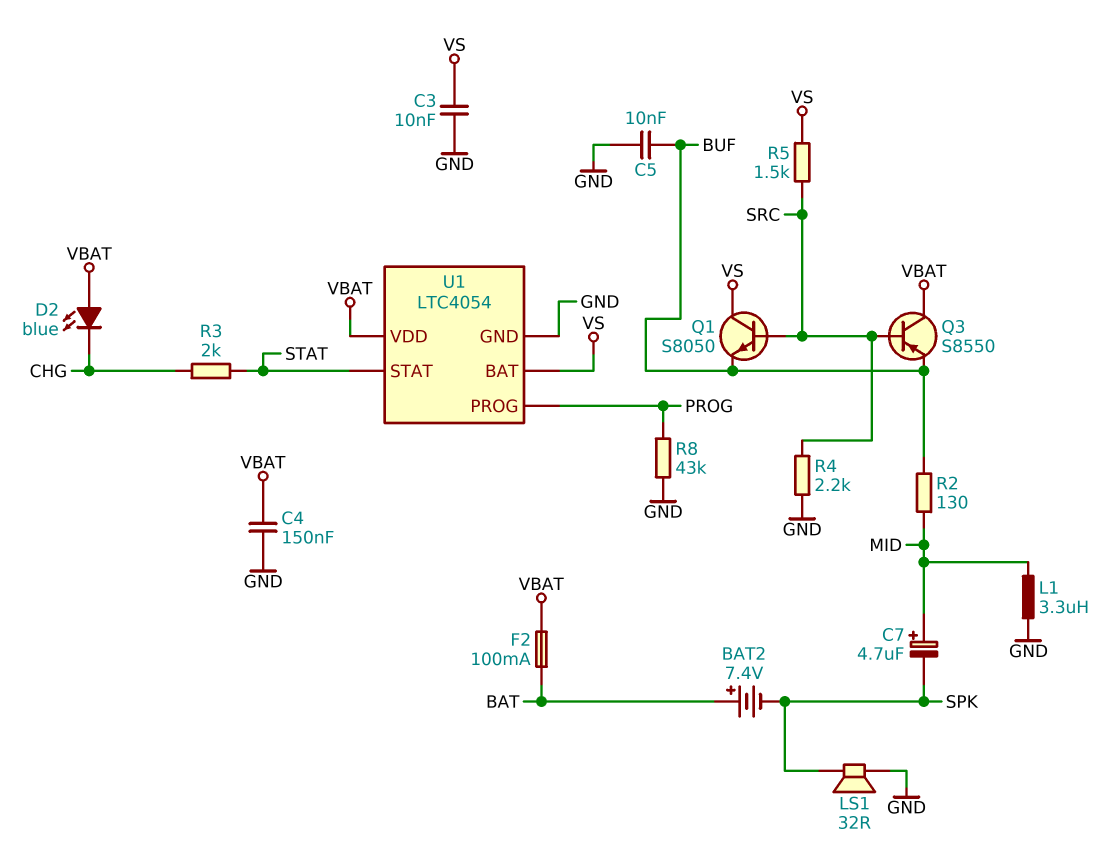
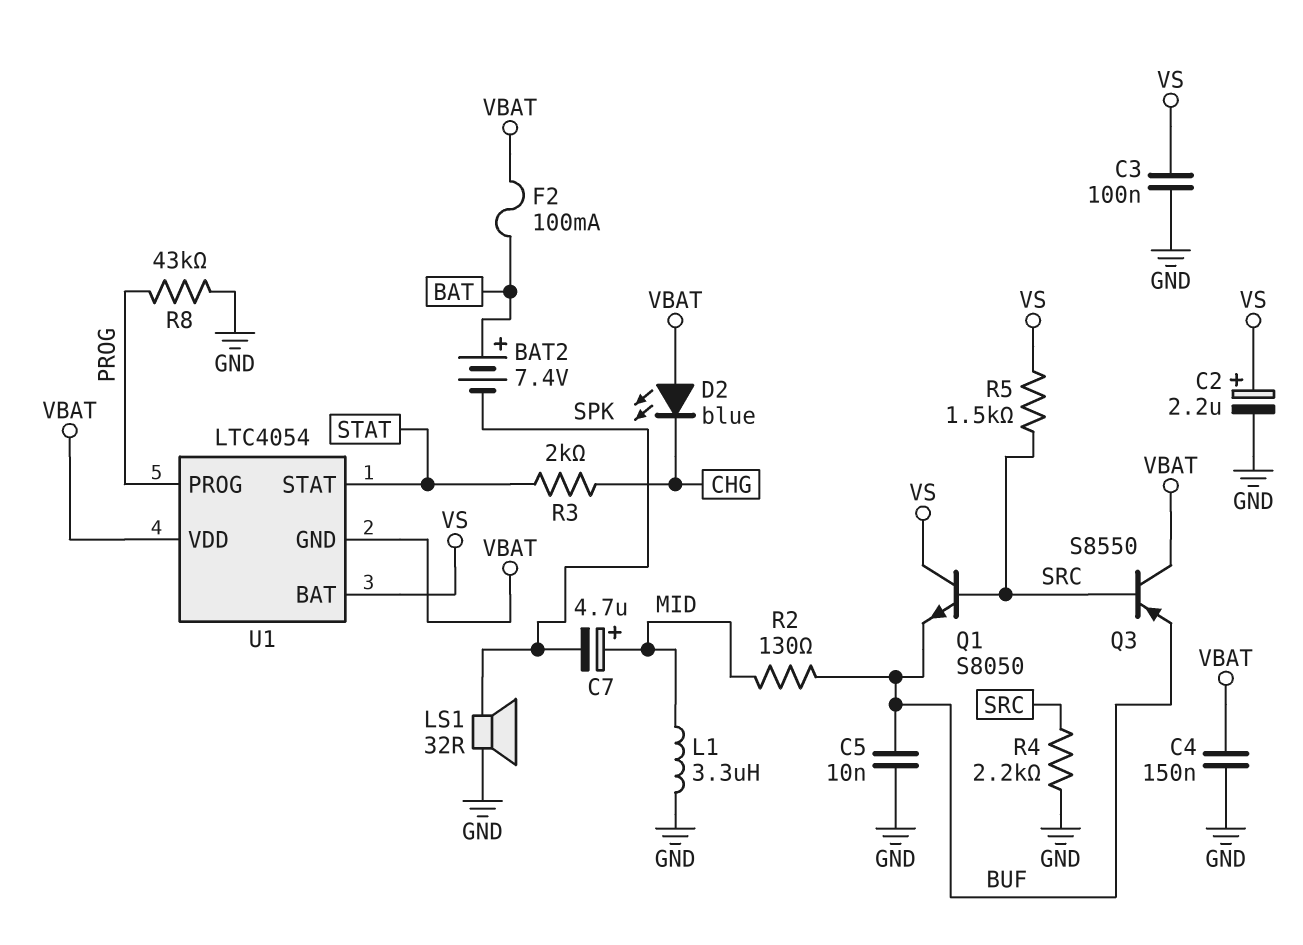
C2: none -> 2.2uF (plus VS, minus GND)
C3: 10nF (GND, VS) -> 100nF (GND, VS)
U1 pin GND: GND -> VBAT

